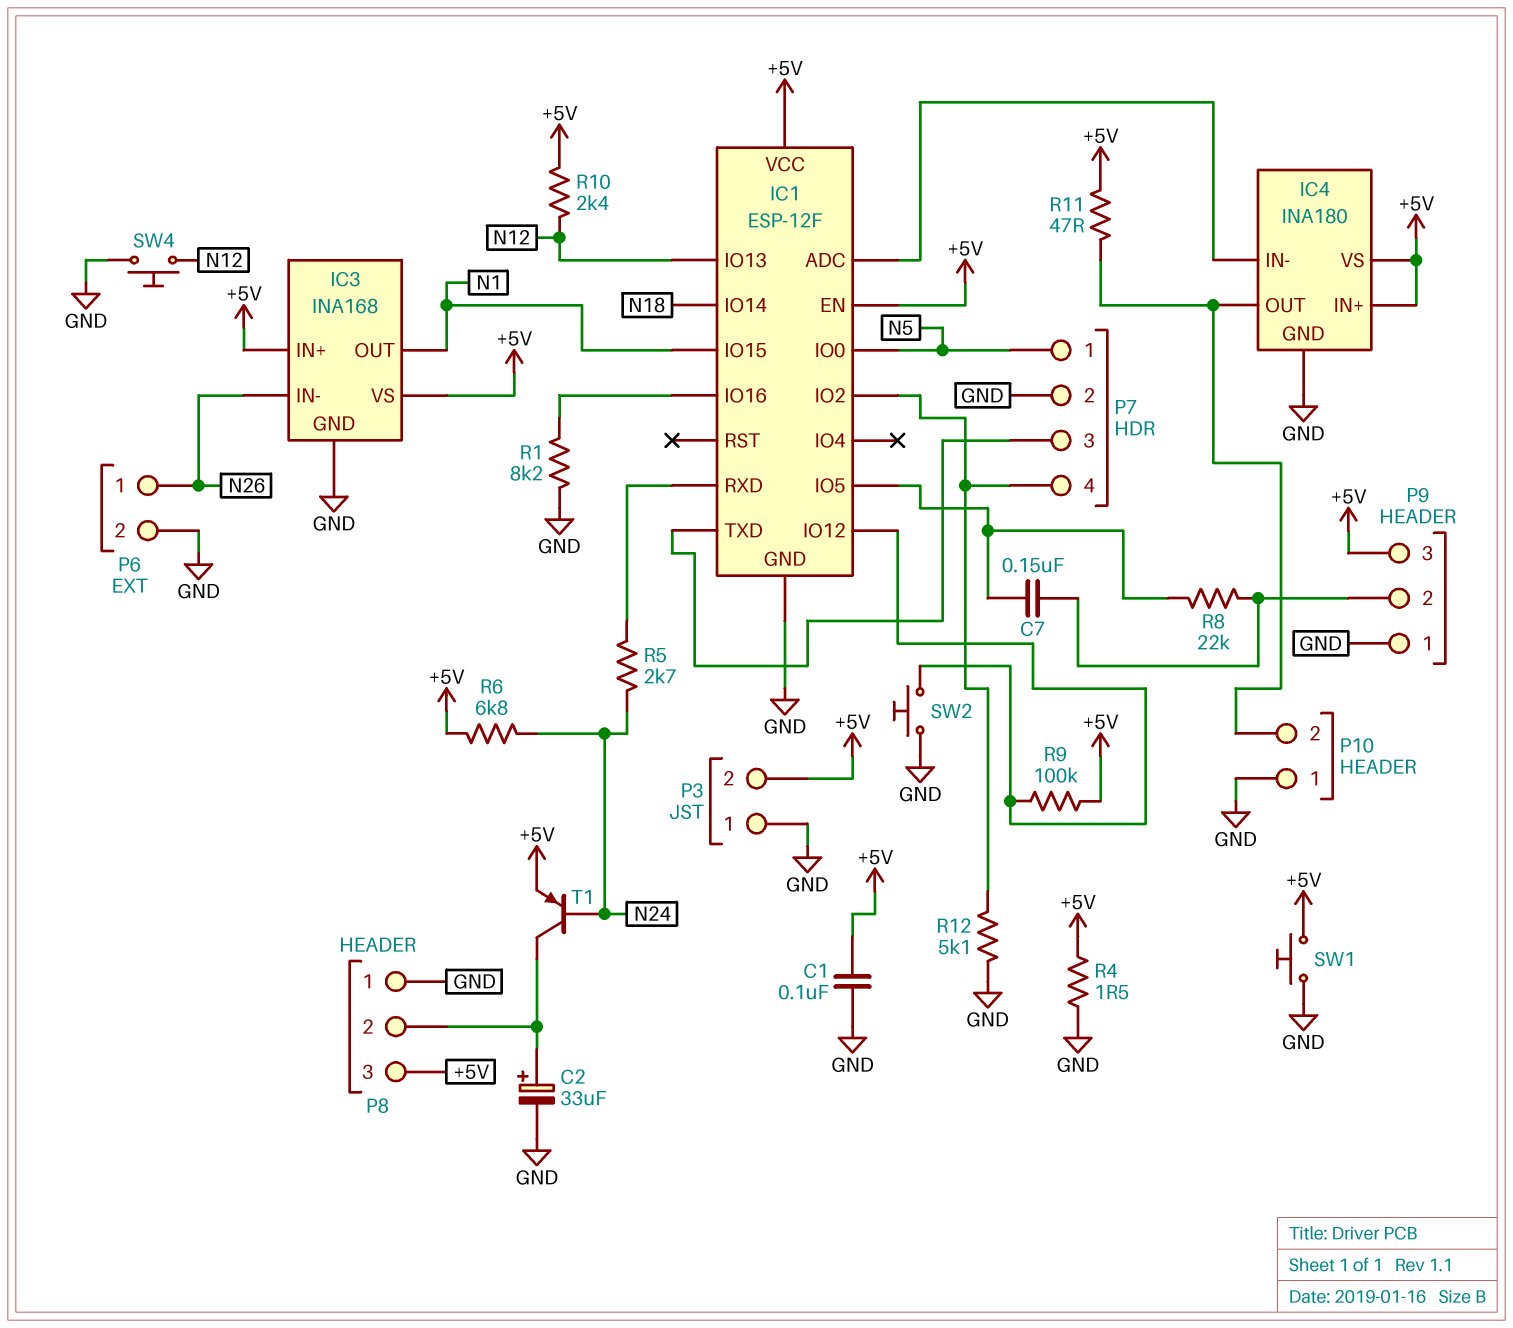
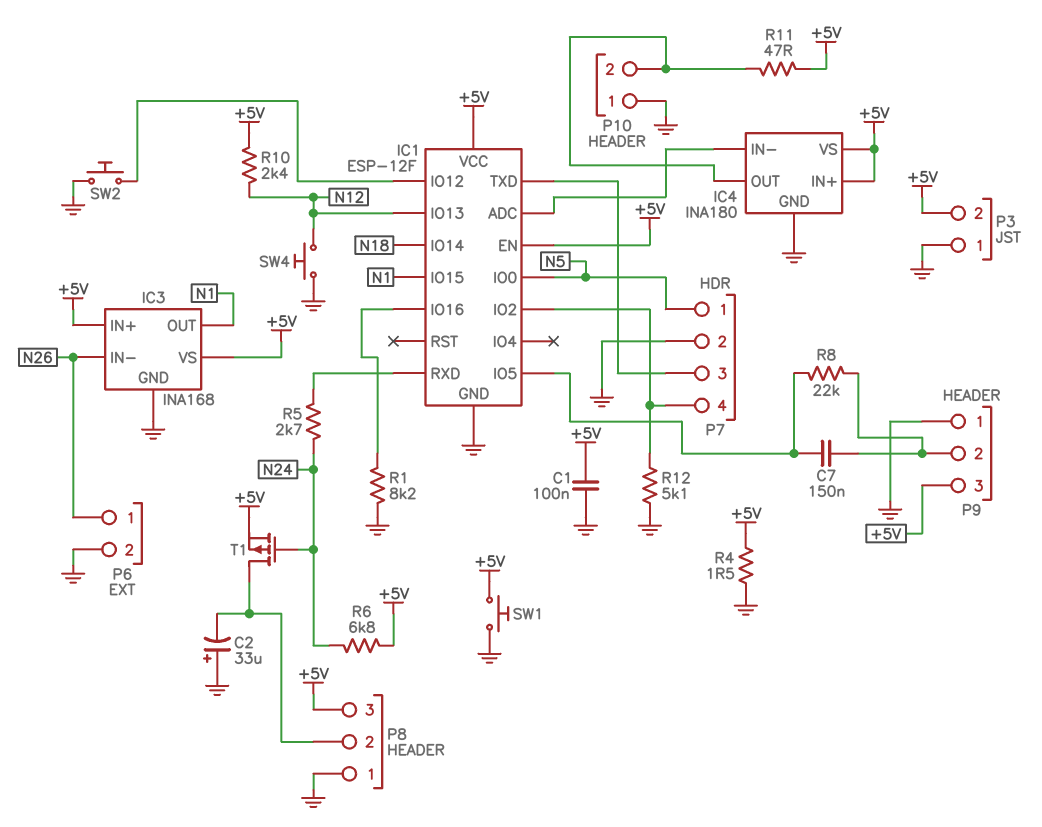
C2: 33uF (plus P8/2, minus GND) -> 33uF (plus GND, minus P8/2)
R9: 100k (+5V, IC1/IO12) -> none
T1: PNP (B N24, C P8/2, E +5V) -> PMOS (G N24, D P8/2, S +5V)

